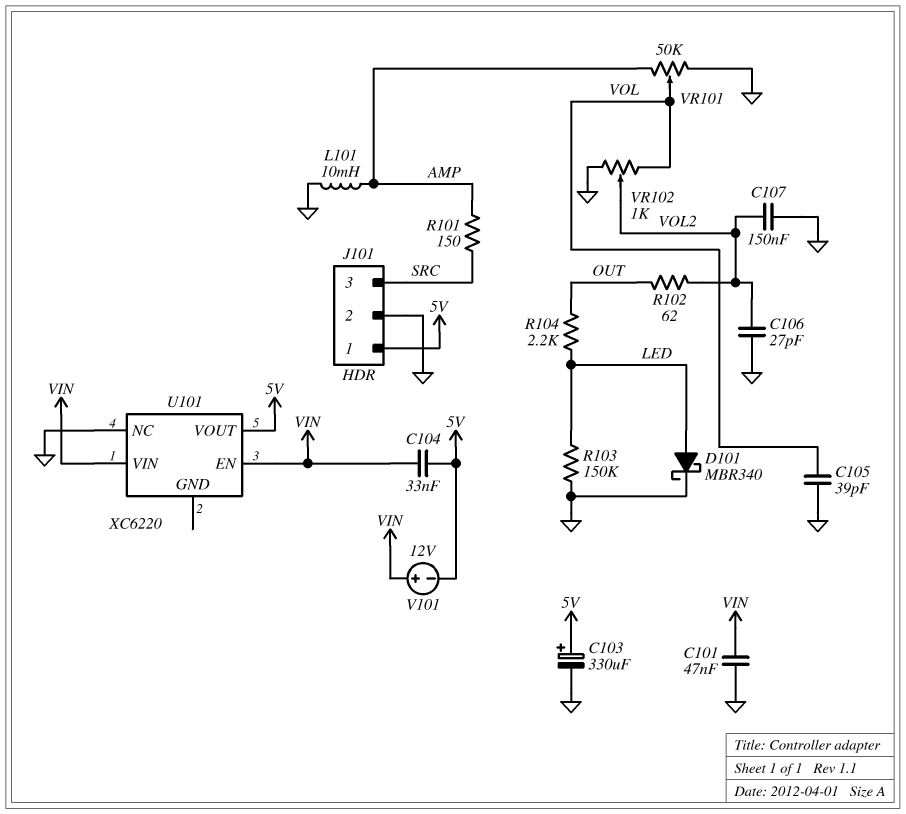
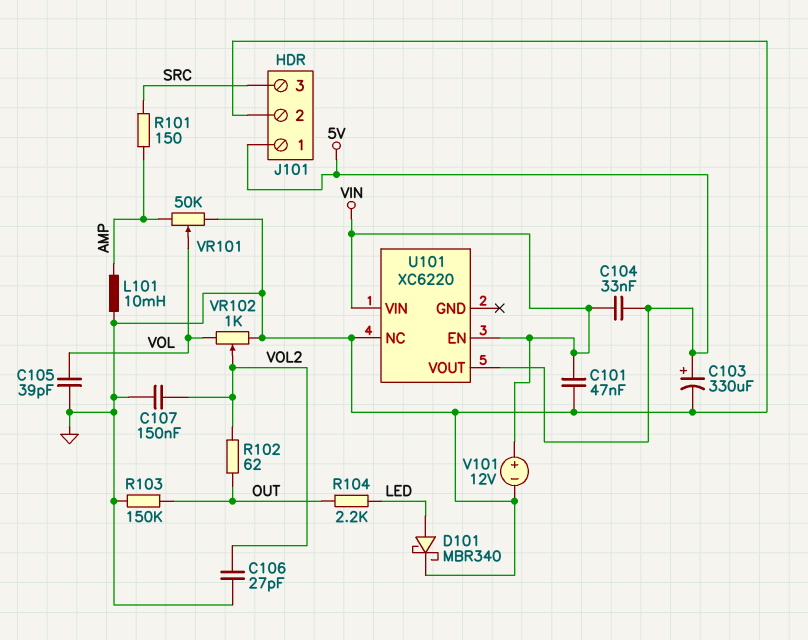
R103: 150k (GND, LED) -> 150k (GND, OUT)
V101: 12V (plus VIN, minus 5V) -> 12V (plus VIN, minus GND)

